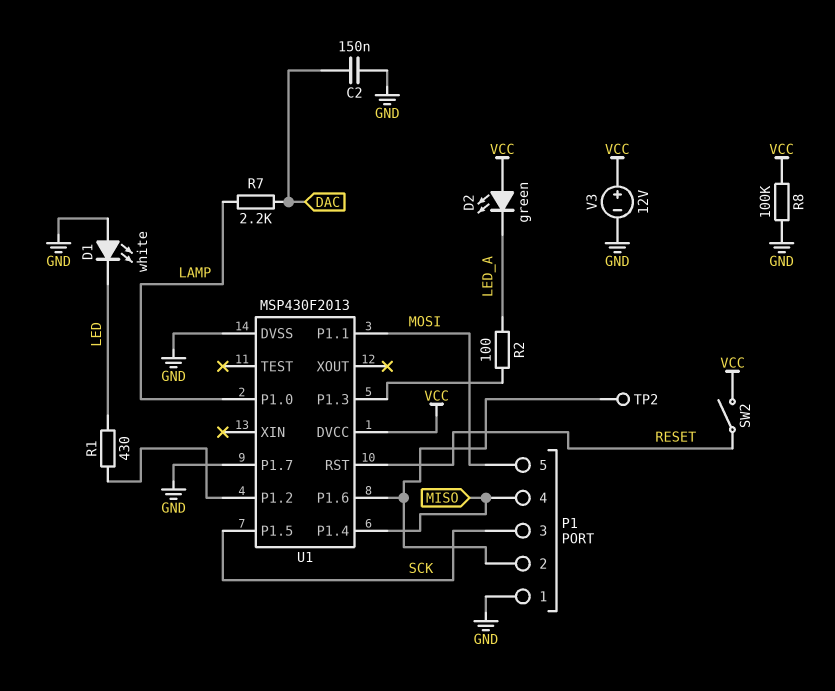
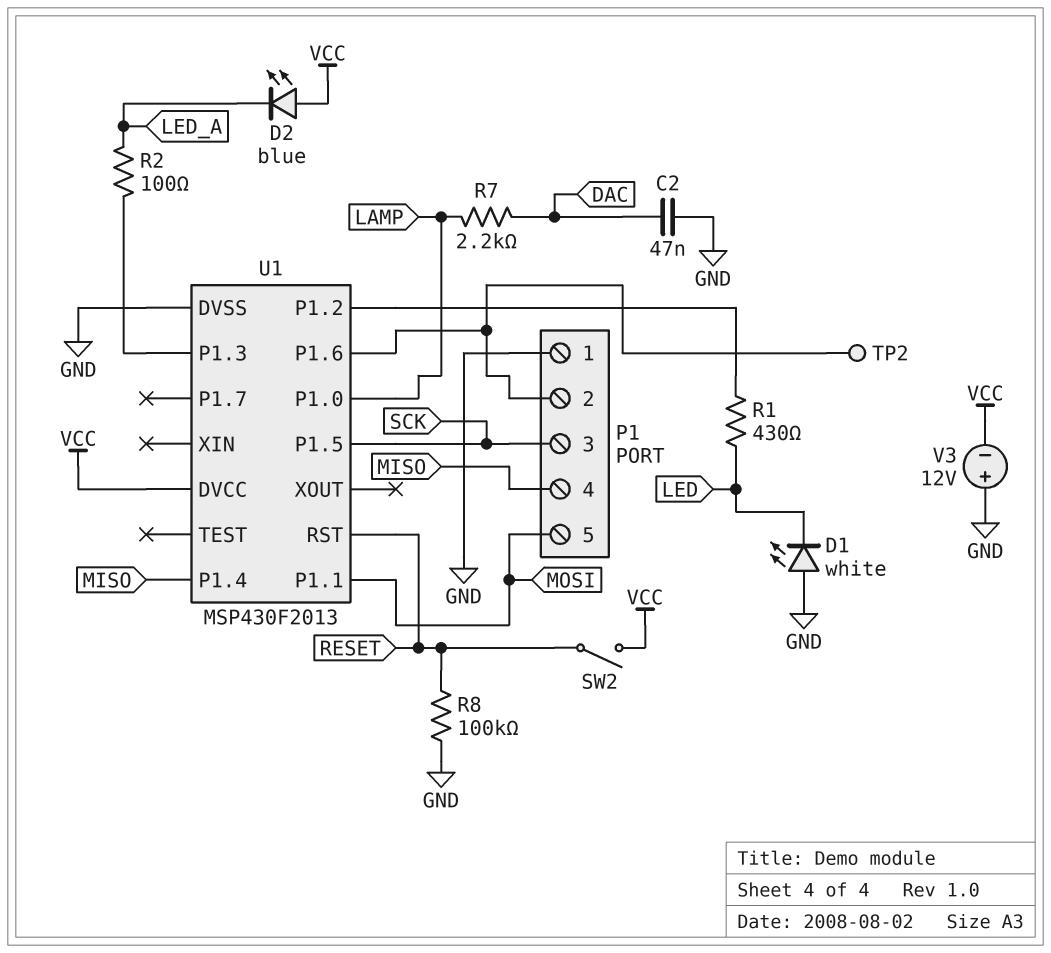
C2: 150nF (DAC, GND) -> 47nF (DAC, GND)
D2: LED green (A VCC, K LED_A) -> LED blue (A VCC, K LED_A)
R8: 100k (GND, VCC) -> 100k (GND, RESET)
U1 pin P1.7: GND -> none
V3: 12V (plus VCC, minus GND) -> 12V (plus GND, minus VCC)

